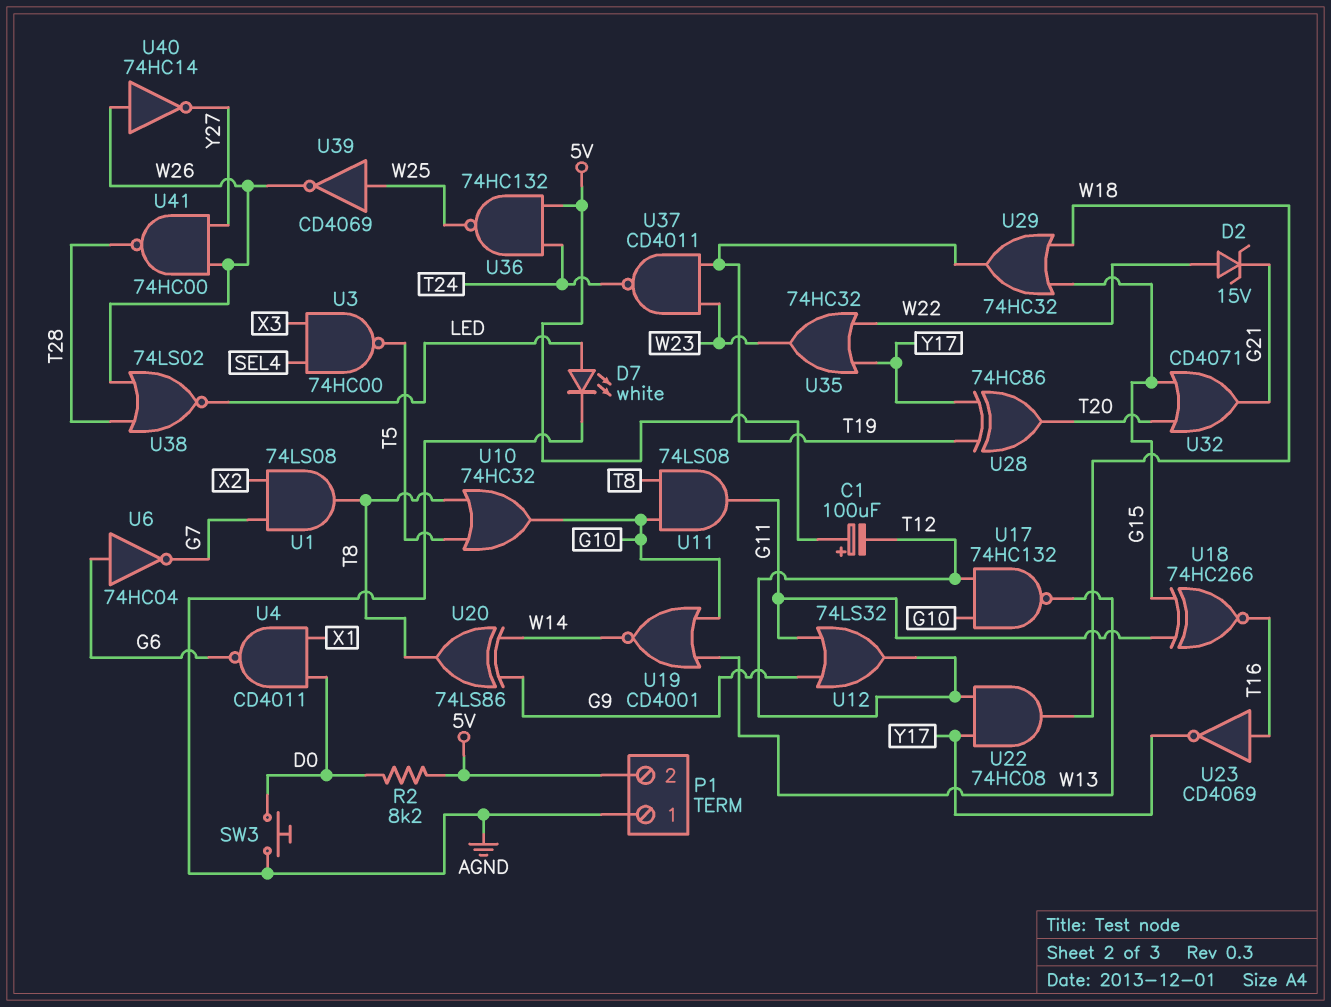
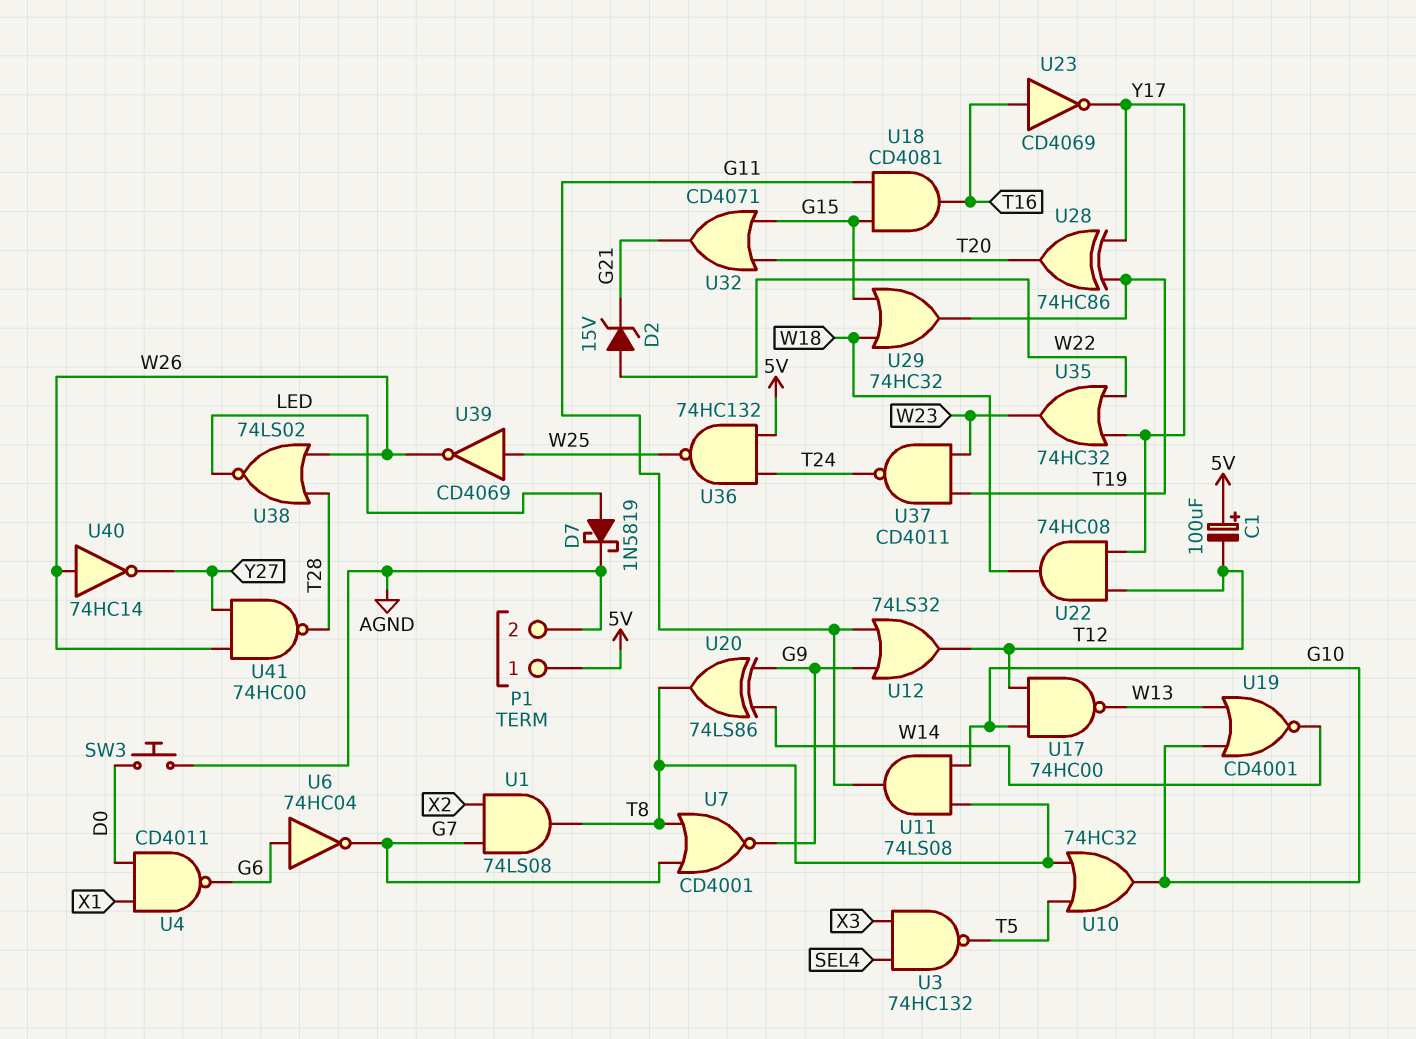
D7: LED white (A LED, K AGND) -> schottky 1N5819 (A LED, K AGND)
P1 pin 1: AGND -> 5V
P1 pin 2: 5V -> AGND
R2: 8.2k (5V, D0) -> none
U3: NAND 74HC00 (in SEL4, in X3, out T5) -> NAND 74HC132 (in SEL4, in X3, out T5)
U7: none -> NOR CD4001 (in G7, in T8, out G9)
U17: NAND 74HC132 (in G10, in T12, out W13) -> NAND 74HC00 (in G10, in T12, out W13)
U18: XNOR 74HC266 (in G11, in G15, out T16) -> AND CD4081 (in G11, in G15, out T16)

